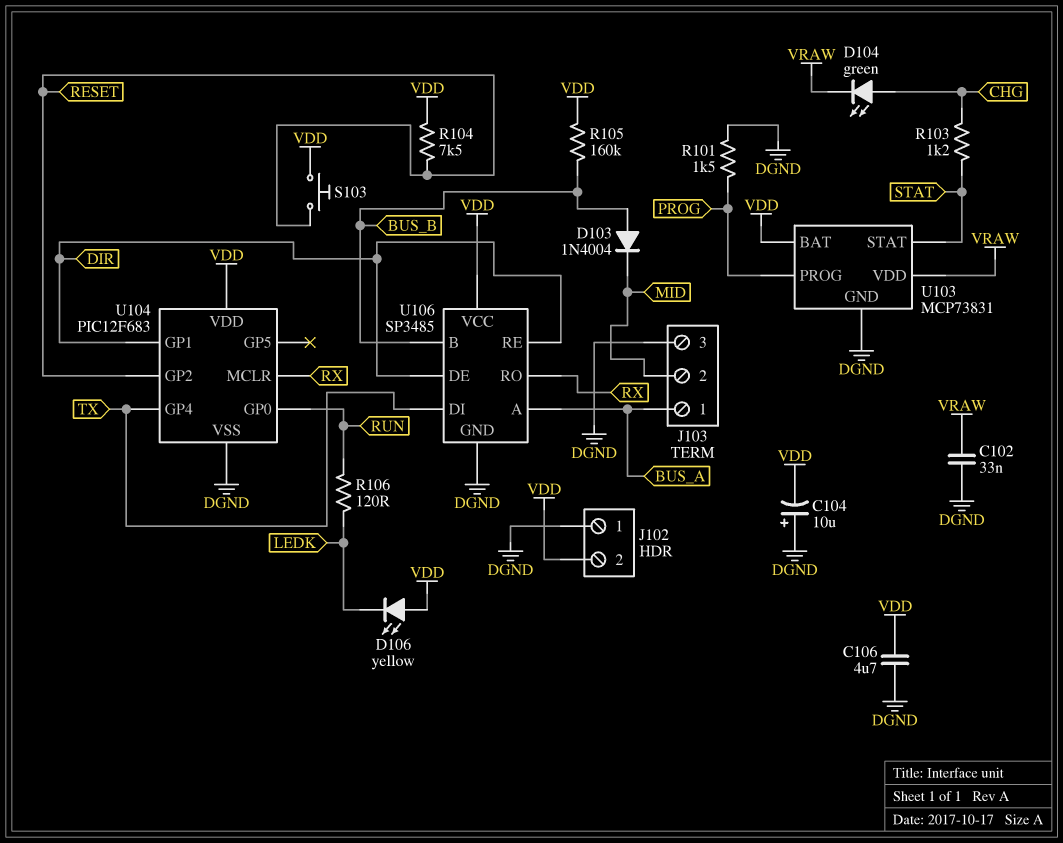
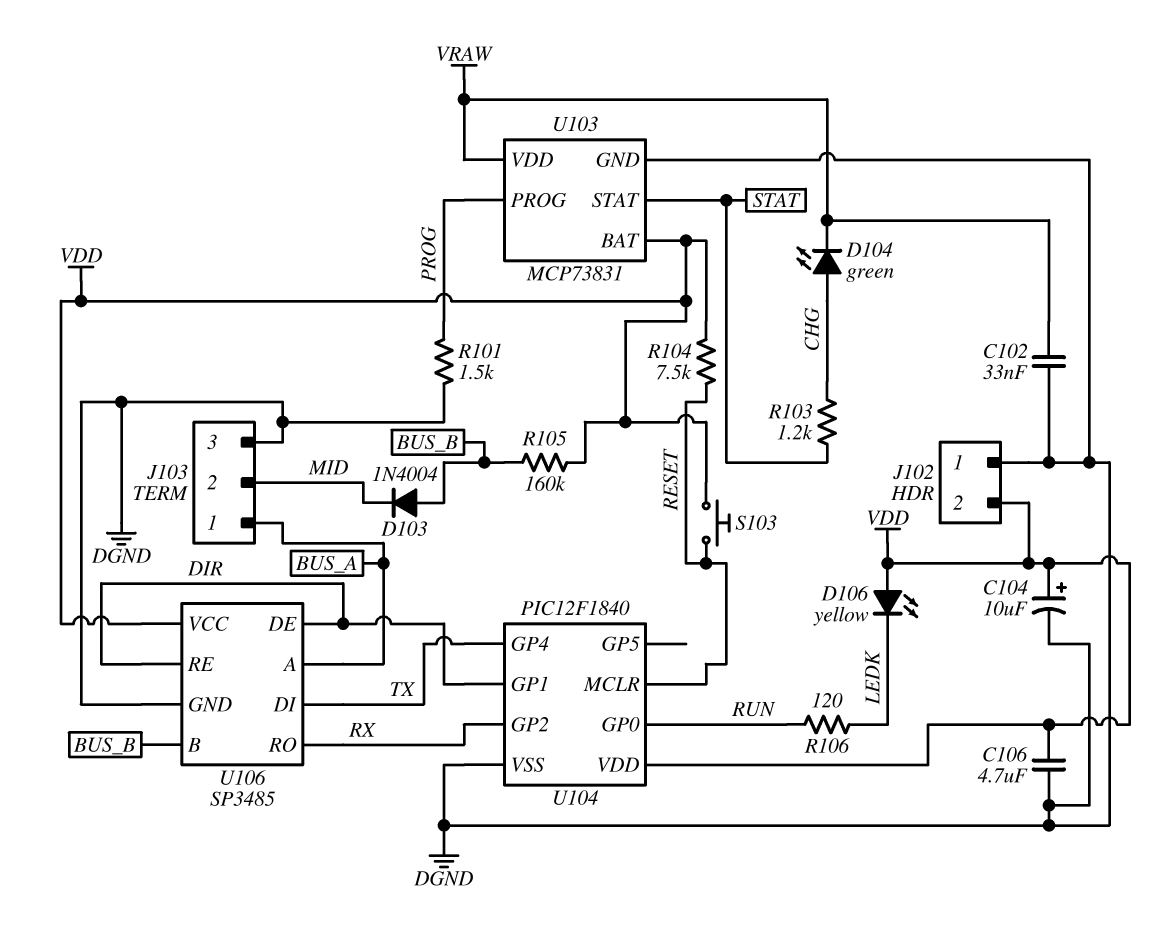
C104: 10uF (plus DGND, minus VDD) -> 10uF (plus VDD, minus DGND)
U104: PIC12F683 -> PIC12F1840
U104 pin GP2: RESET -> RX
U104 pin MCLR: RX -> RESET

